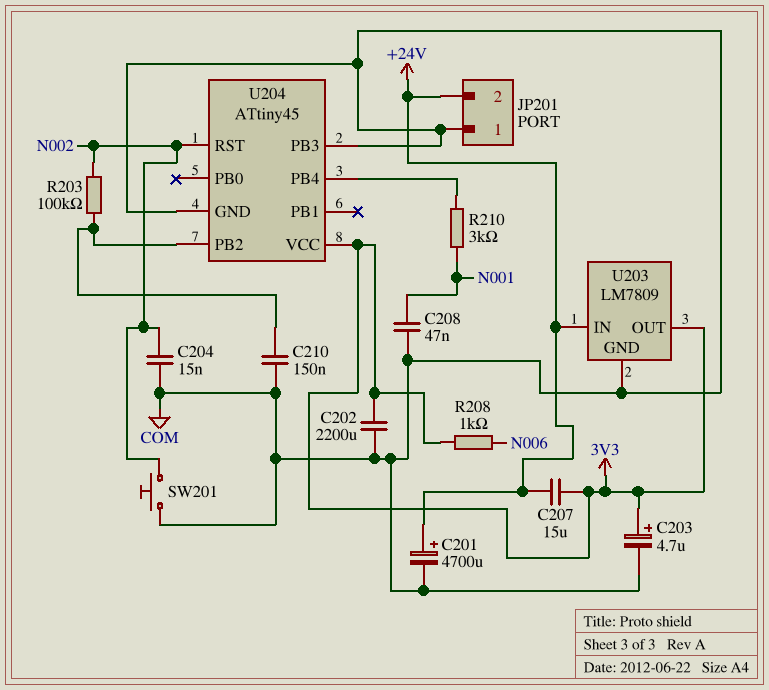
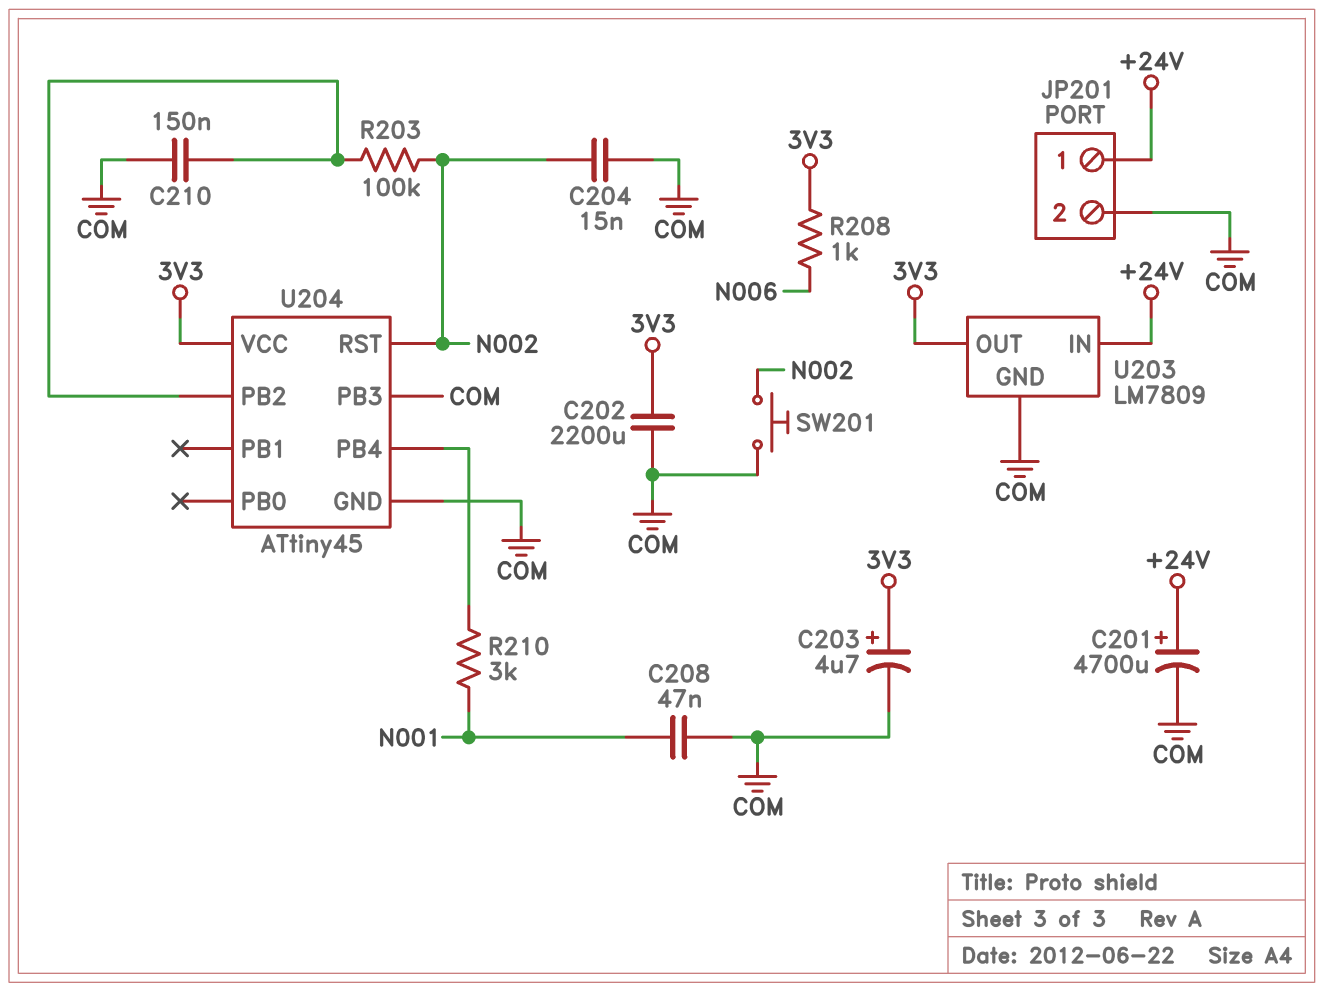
C207: 15uF (+24V, 3V3) -> none
JP201 pin 1: COM -> +24V
JP201 pin 2: +24V -> COM

